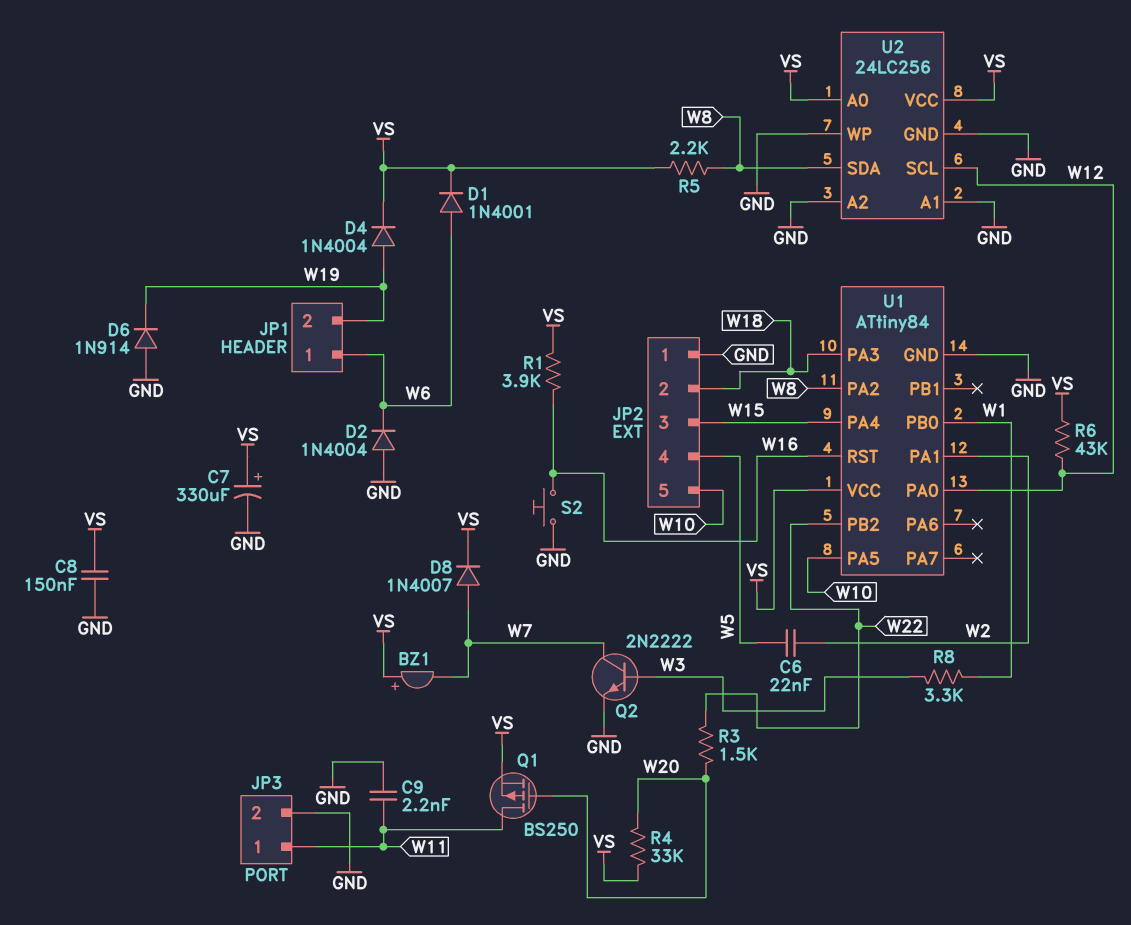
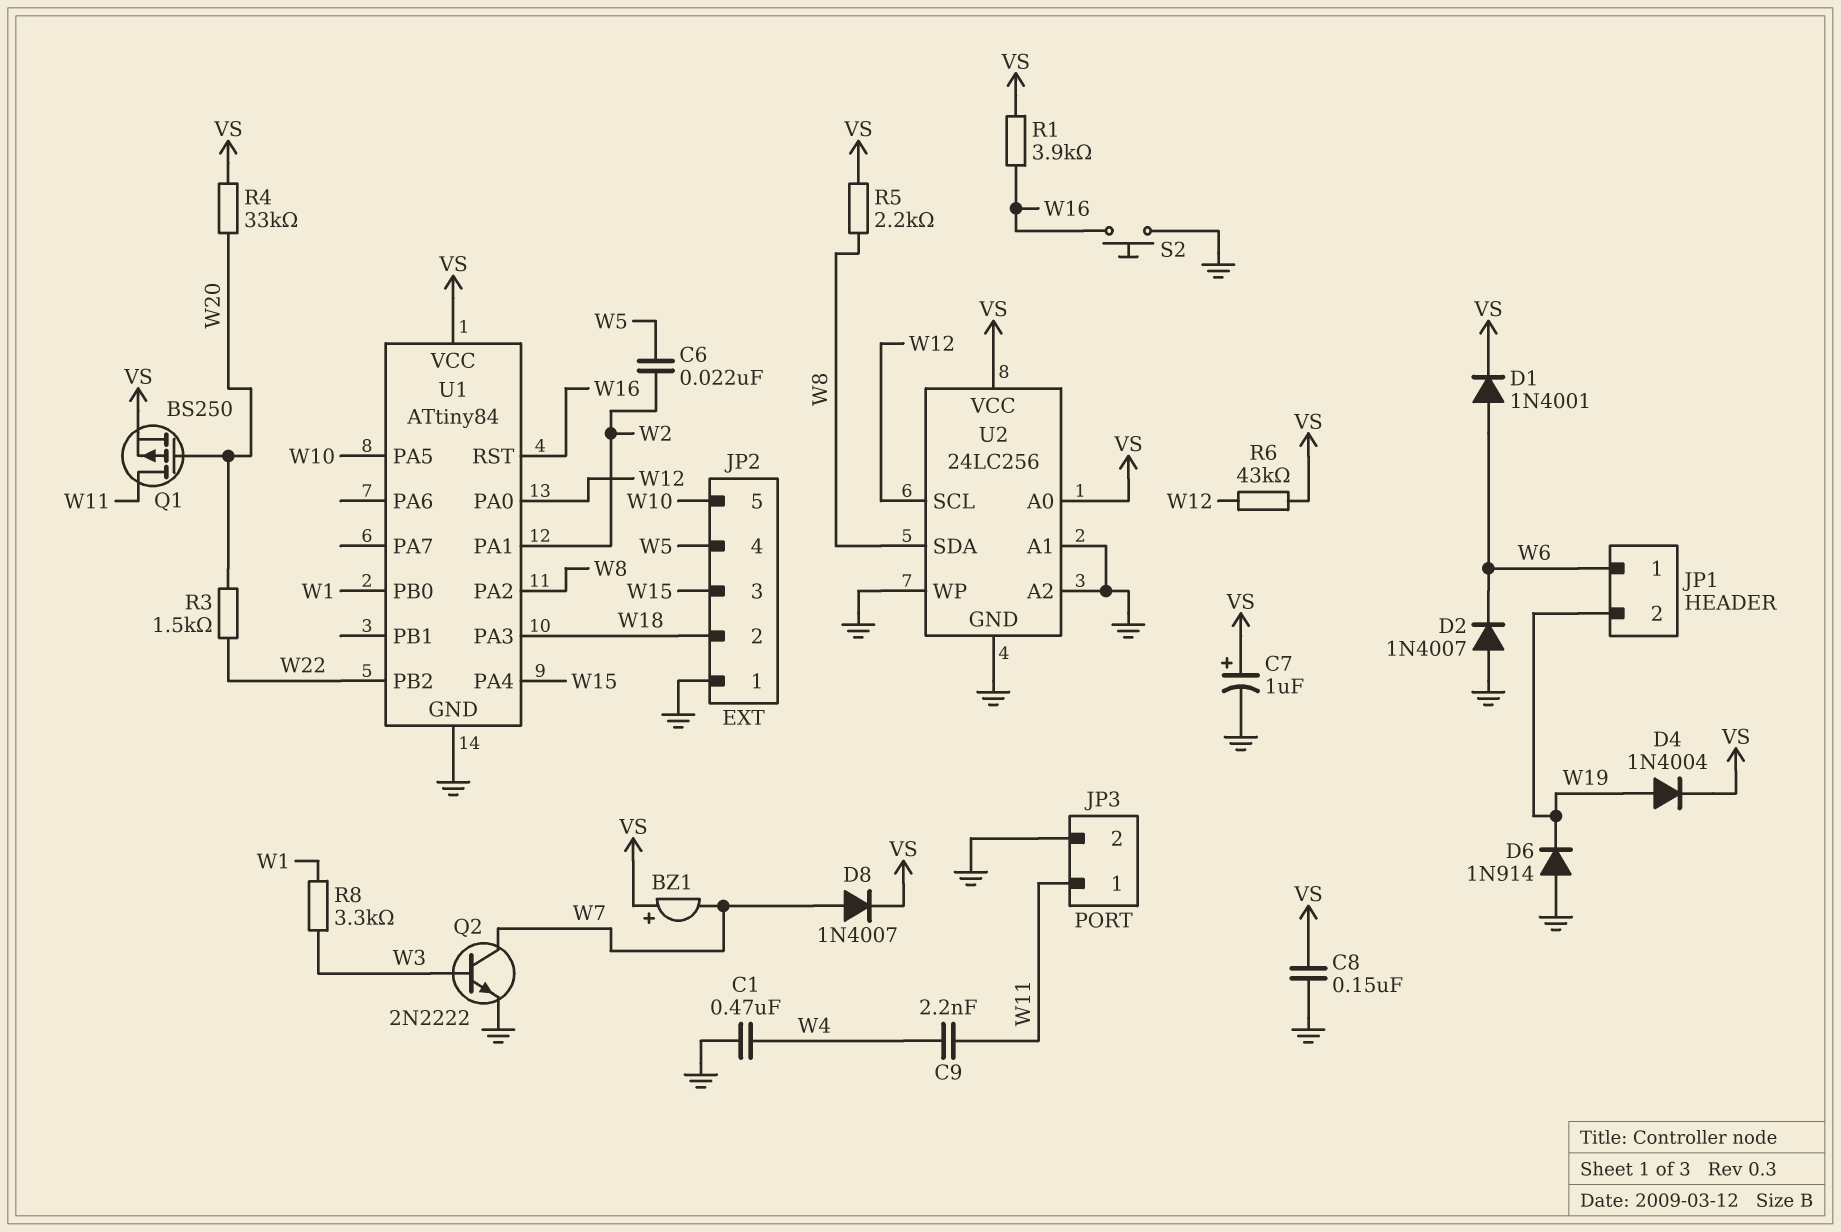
C1: none -> 470nF (GND, W4)
C7: 330uF (plus VS, minus GND) -> 1uF (plus VS, minus GND)
C9: 2.2nF (GND, W11) -> 2.2nF (W4, W11)
D2: diode 1N4004 (A GND, K W6) -> diode 1N4007 (A GND, K W6)

